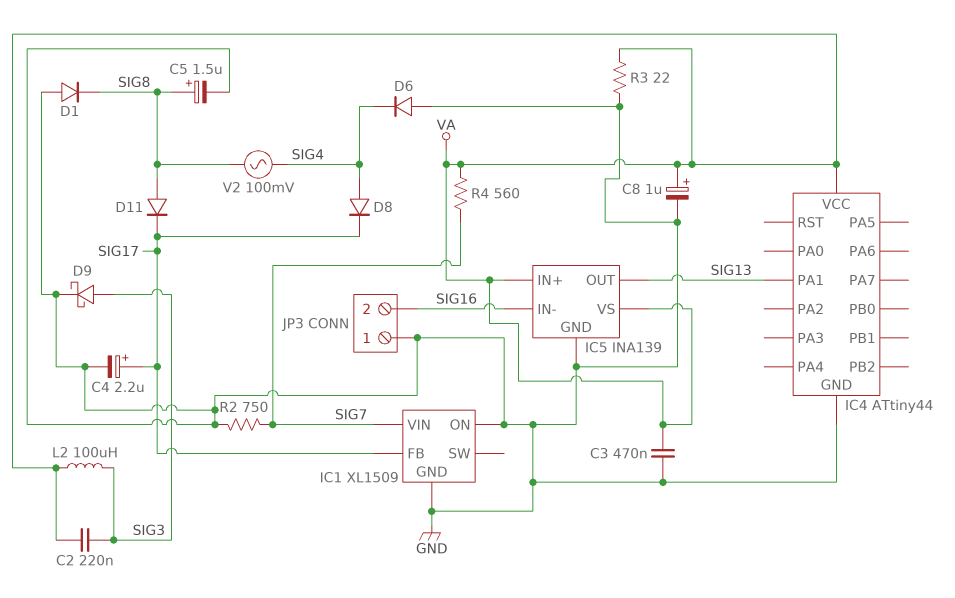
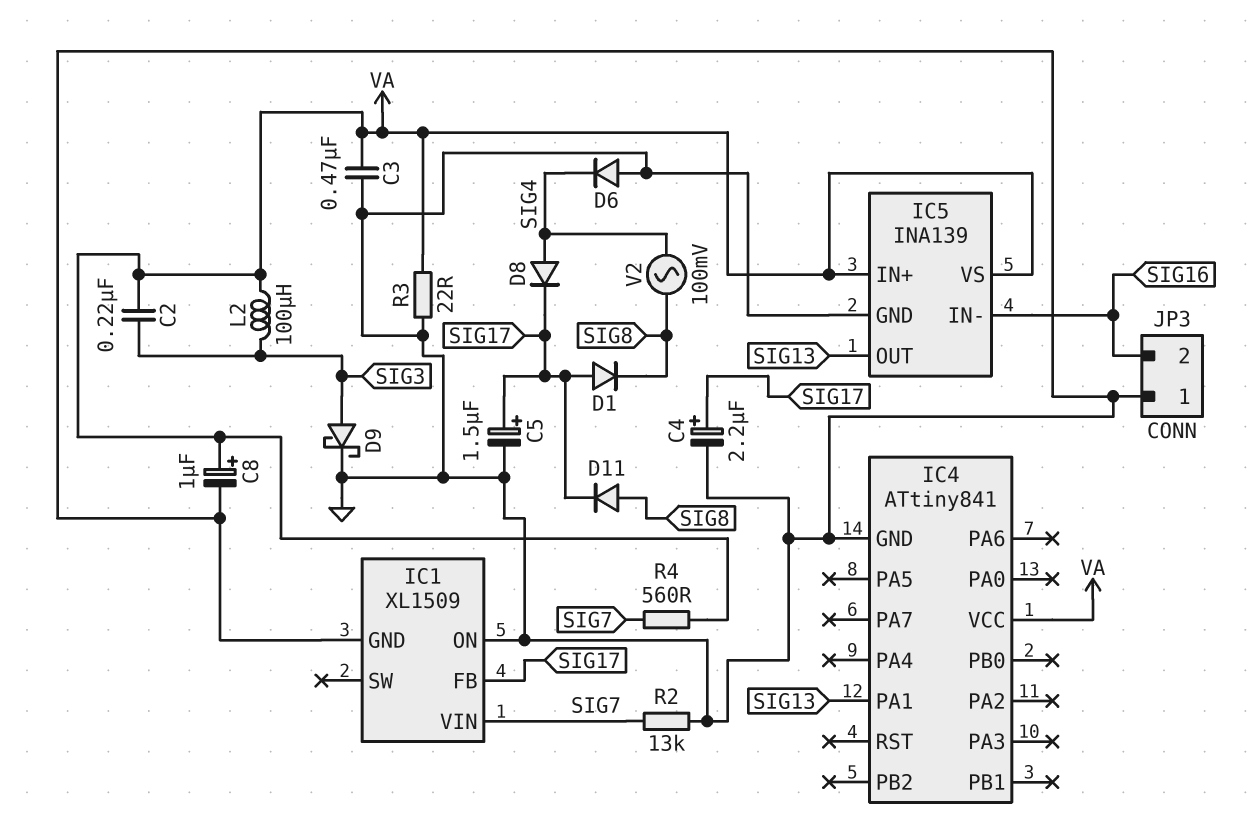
C5: 1.5uF (plus SIG8, minus GND) -> 1.5uF (plus SIG17, minus GND)
D1: diode (A GND, K SIG8) -> diode (A SIG17, K SIG8)
IC4: ATtiny44 -> ATtiny841
R2: 750 (GND, SIG7) -> 13k (GND, SIG7)

